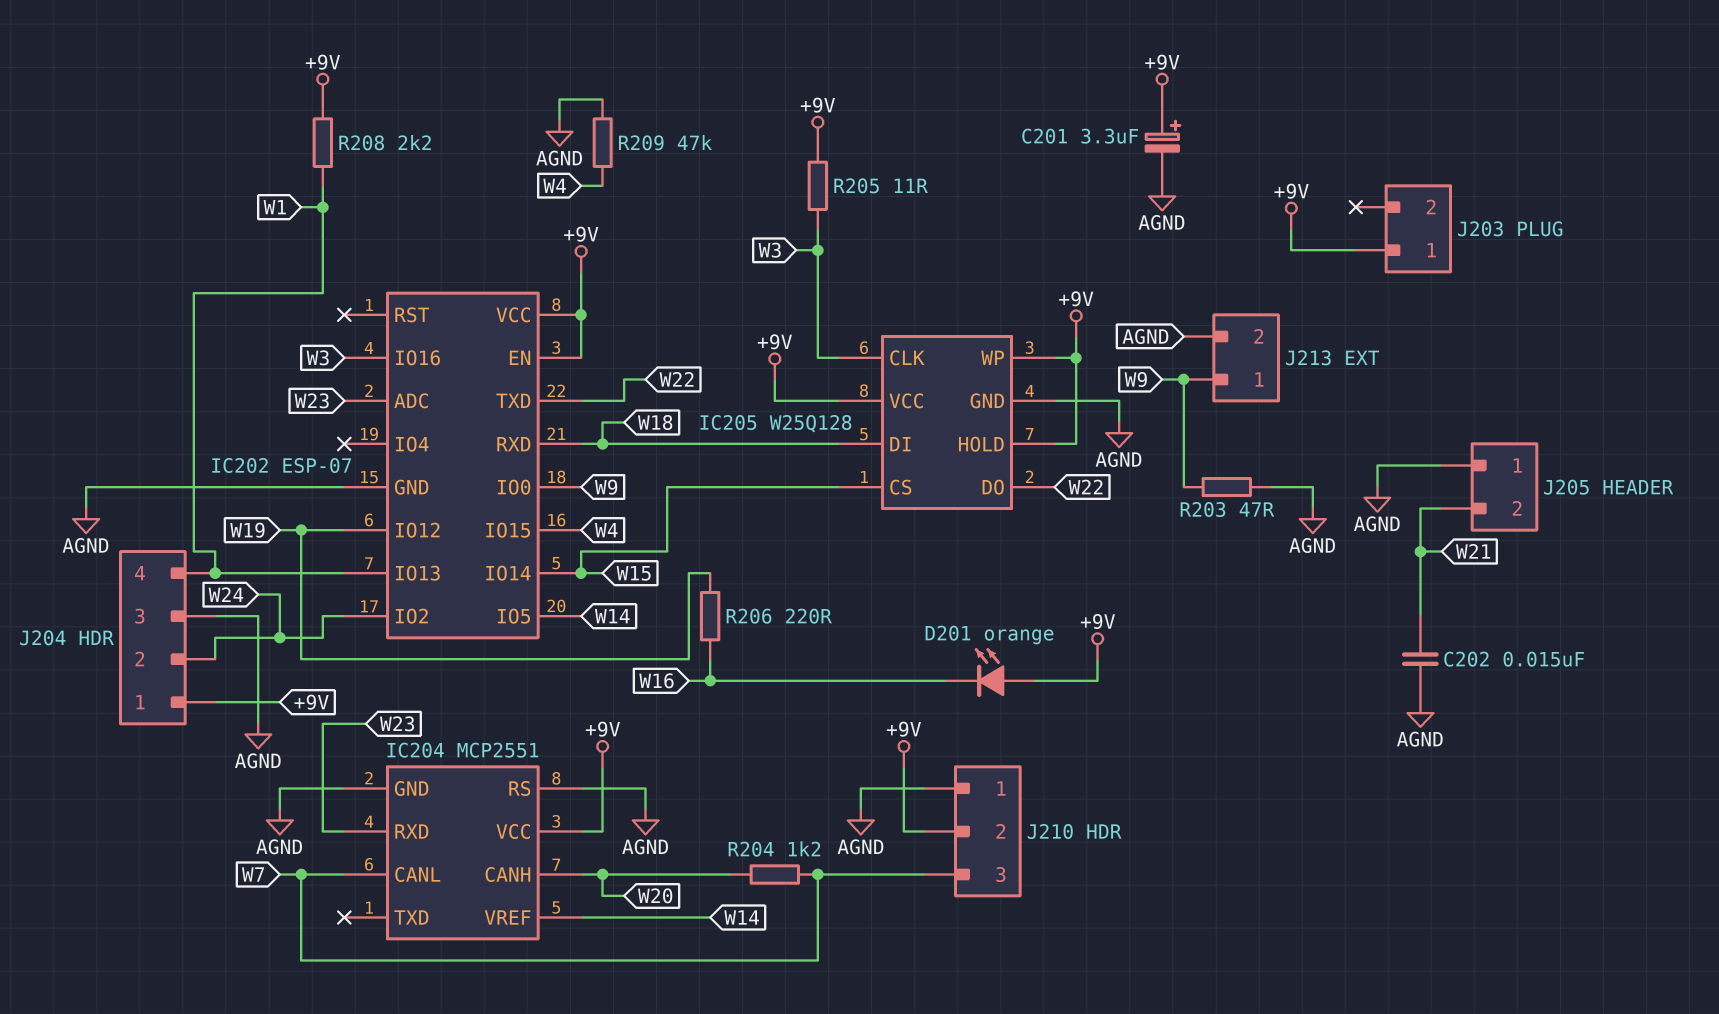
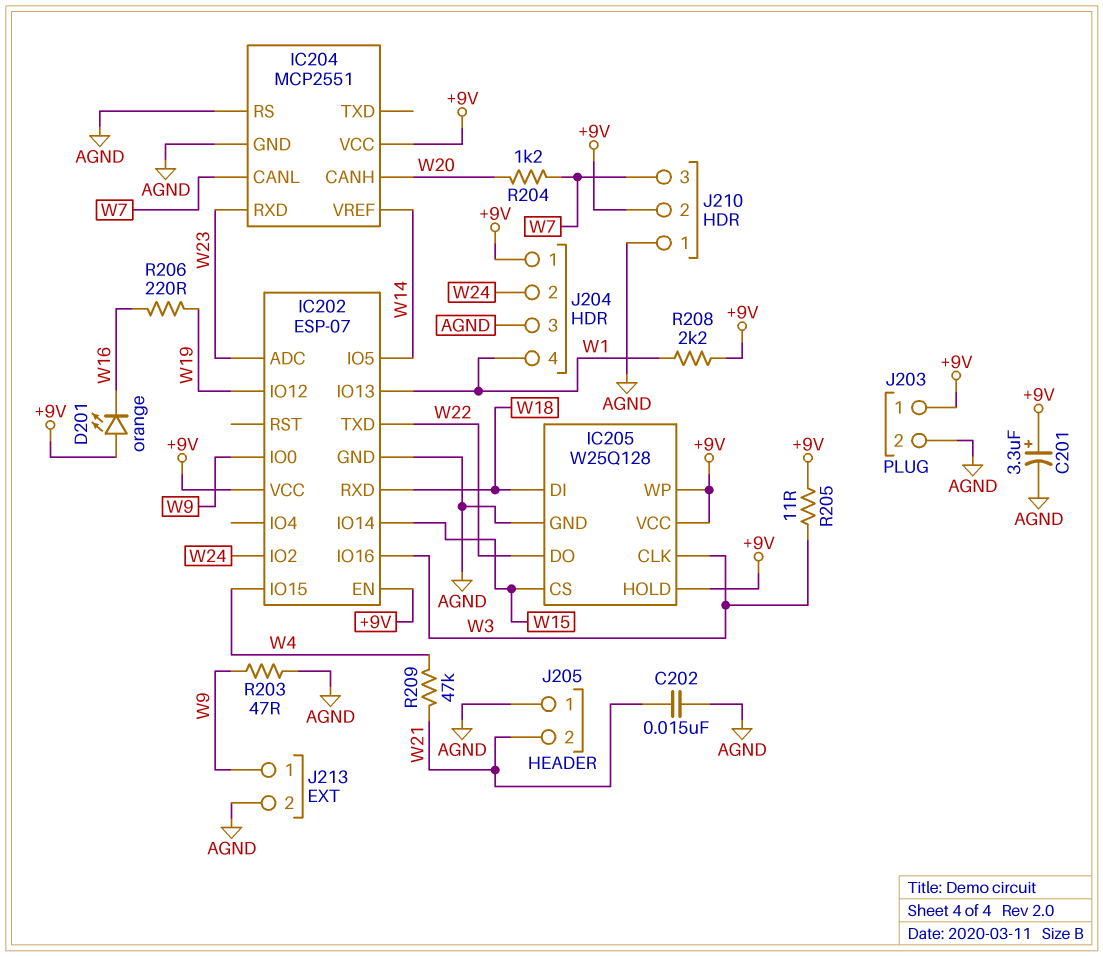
J203 pin 2: none -> AGND
R209: 47k (AGND, W4) -> 47k (W4, W21)

